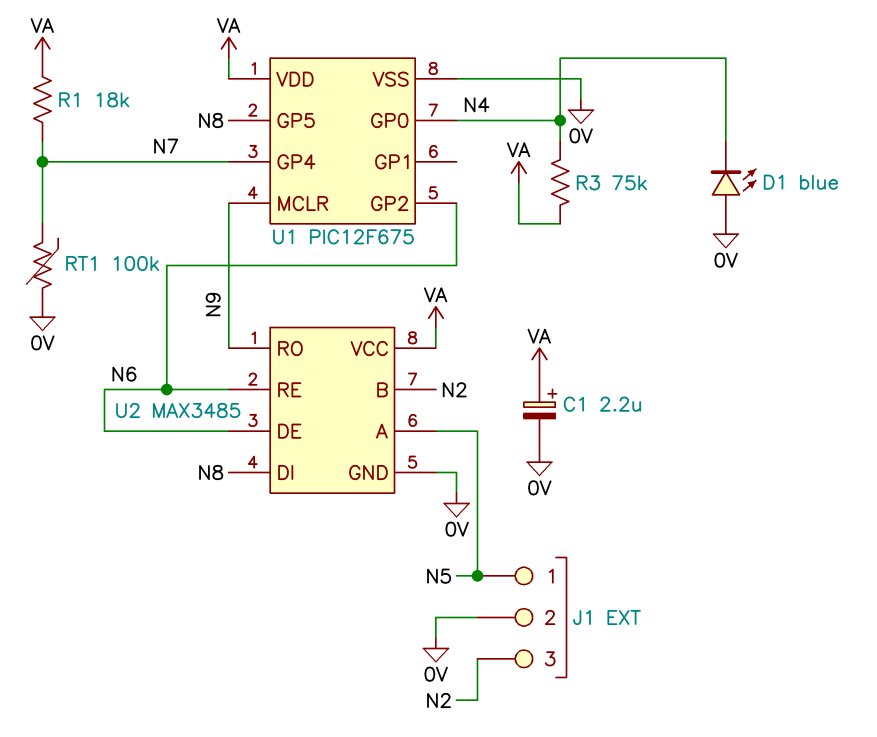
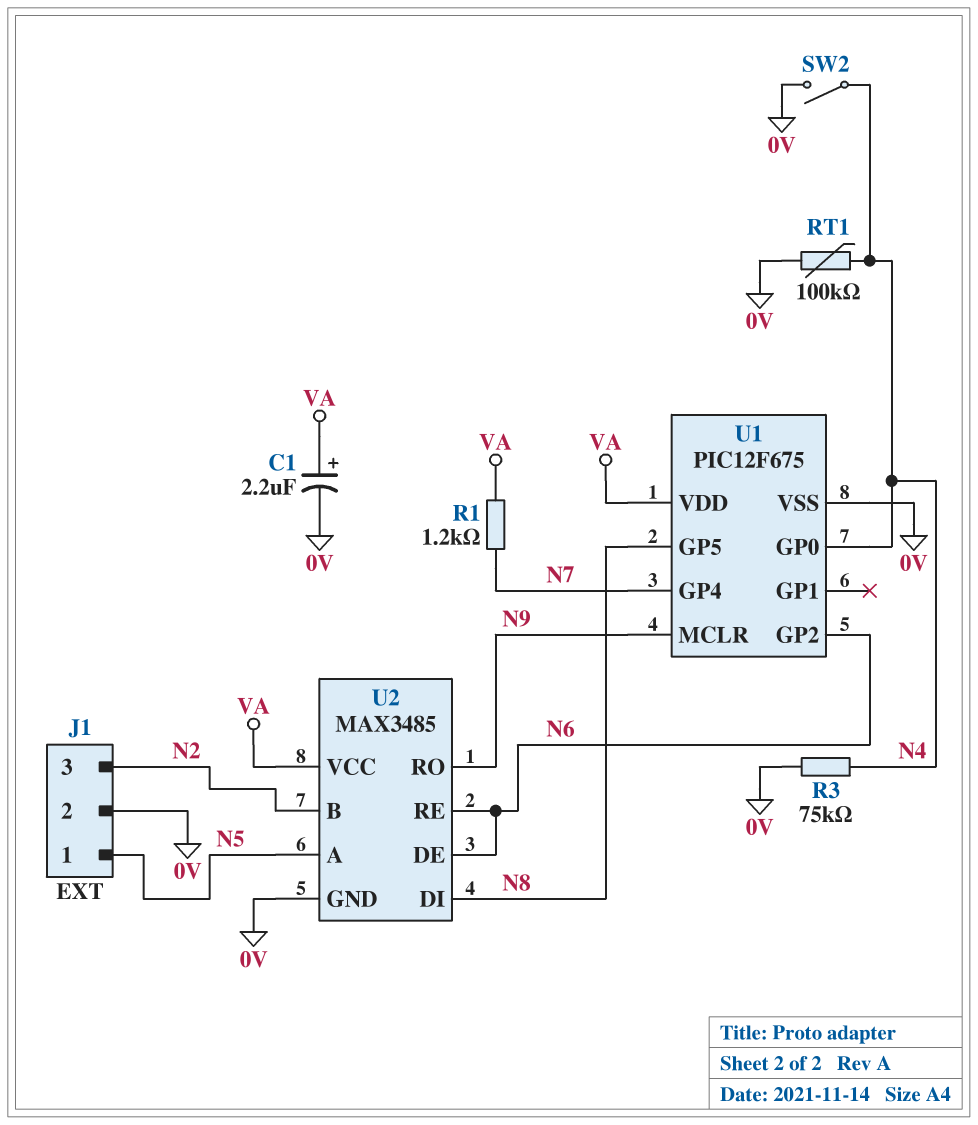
D1: LED blue (A 0V, K N4) -> none
R1: 18k (N7, VA) -> 1.2k (N7, VA)
R3: 75k (N4, VA) -> 75k (0V, N4)
RT1: 100k (0V, N7) -> 100k (0V, N4)
SW2: none -> switch (0V, N4)

